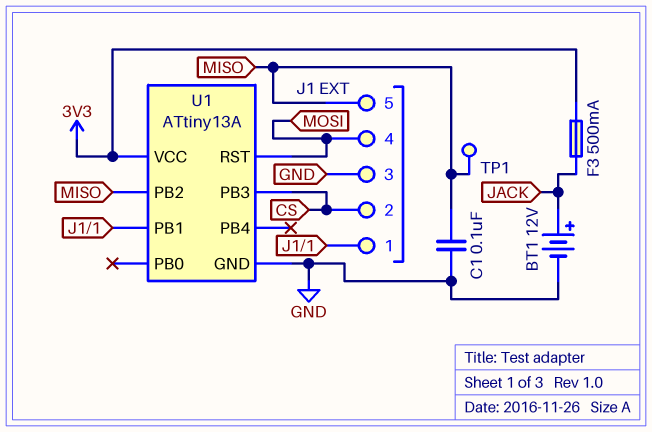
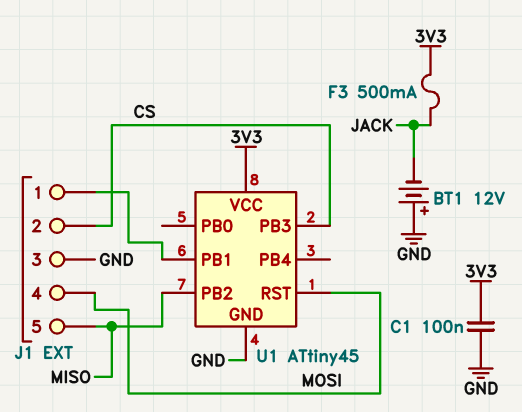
BT1: 12V (plus JACK, minus GND) -> 12V (plus GND, minus JACK)
C1: 100nF (GND, MISO) -> 100nF (3V3, GND)
TP1: test point (MISO) -> none
U1: ATtiny13A -> ATtiny45

